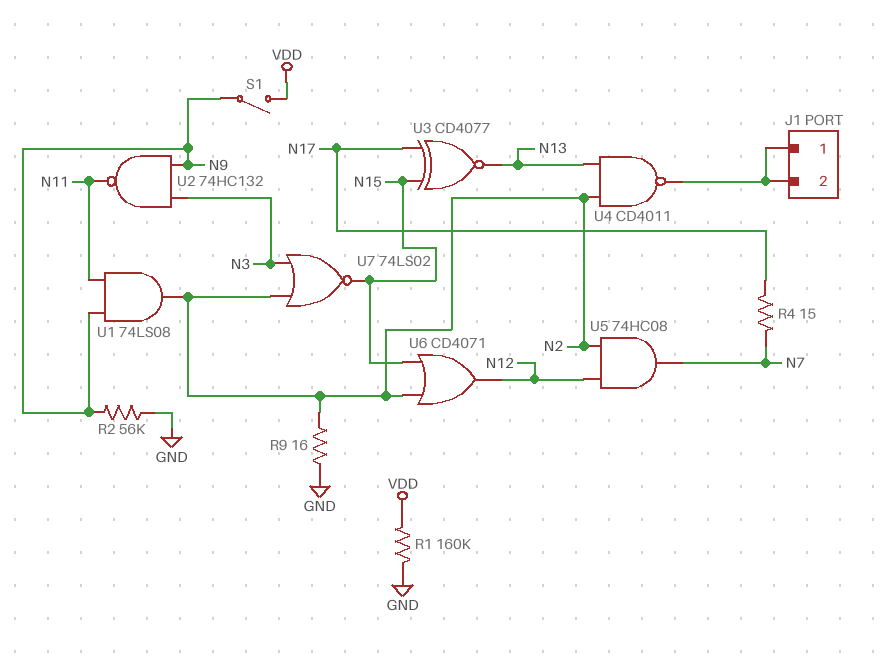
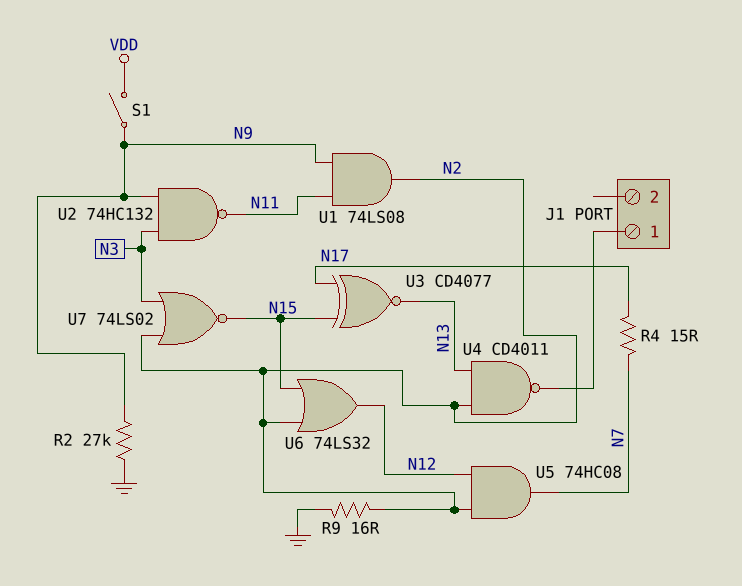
J1 pin 2: J1/1 -> none
R1: 160k (GND, VDD) -> none
R2: 56k (GND, N9) -> 27k (GND, N9)
U6: OR CD4071 (in N2, in N15, out N12) -> OR 74LS32 (in N2, in N15, out N12)

